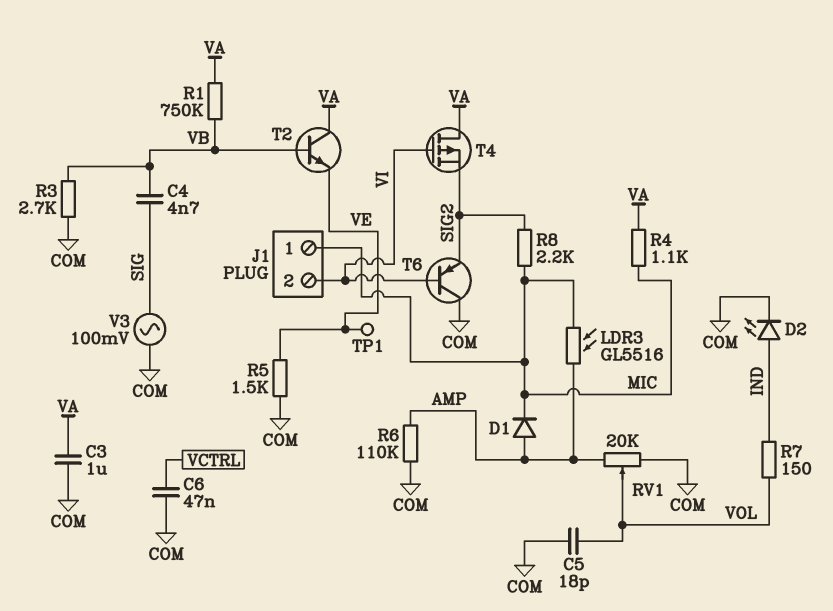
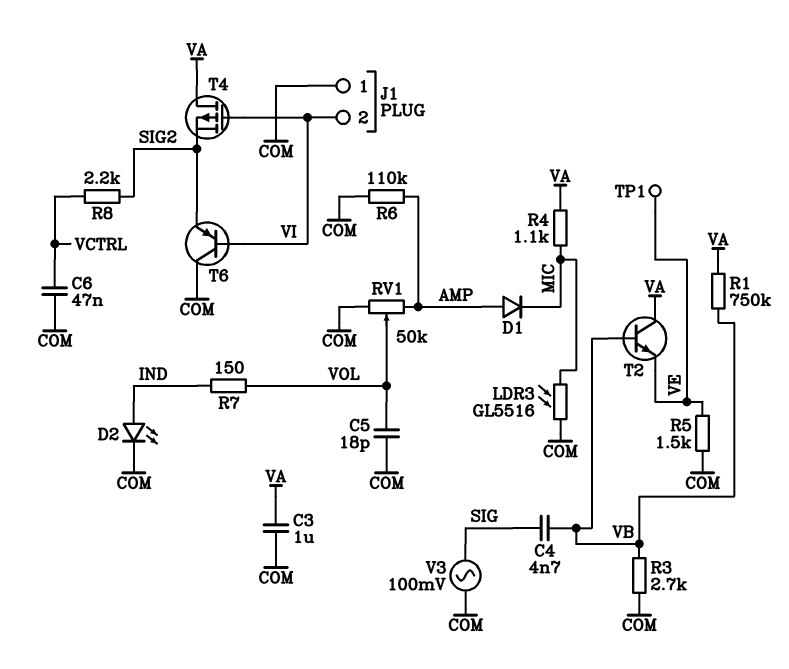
J1 pin 1: MIC -> COM
LDR3: GL5516 (AMP, MIC) -> GL5516 (COM, MIC)
R8: 2.2k (MIC, SIG2) -> 2.2k (SIG2, VCTRL)
RV1: 20k (AMP, COM, wiper VOL) -> 50k (AMP, COM, wiper VOL)

